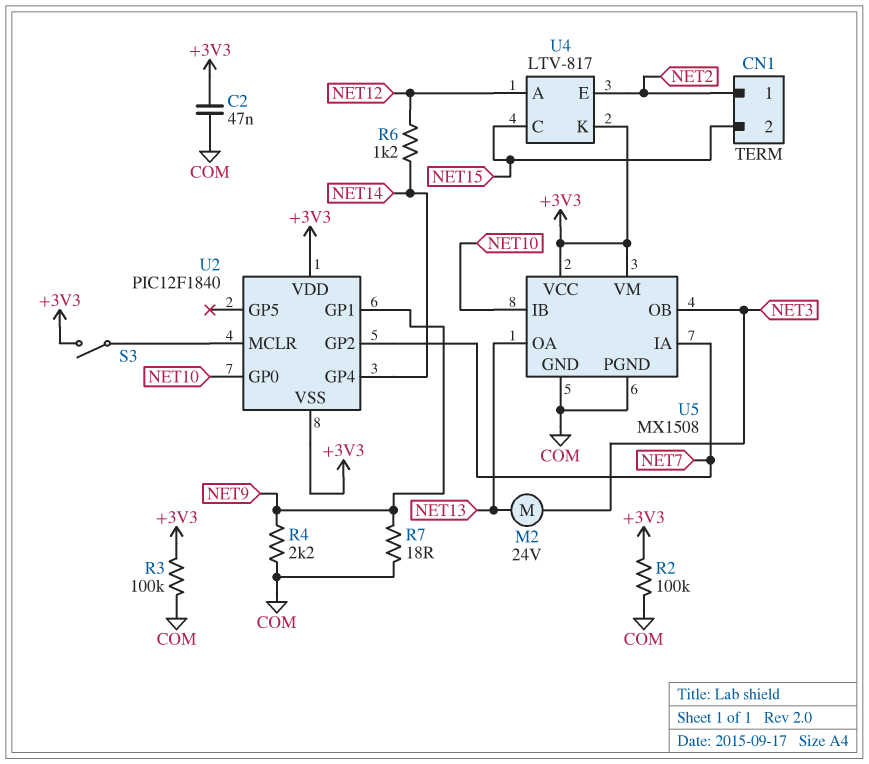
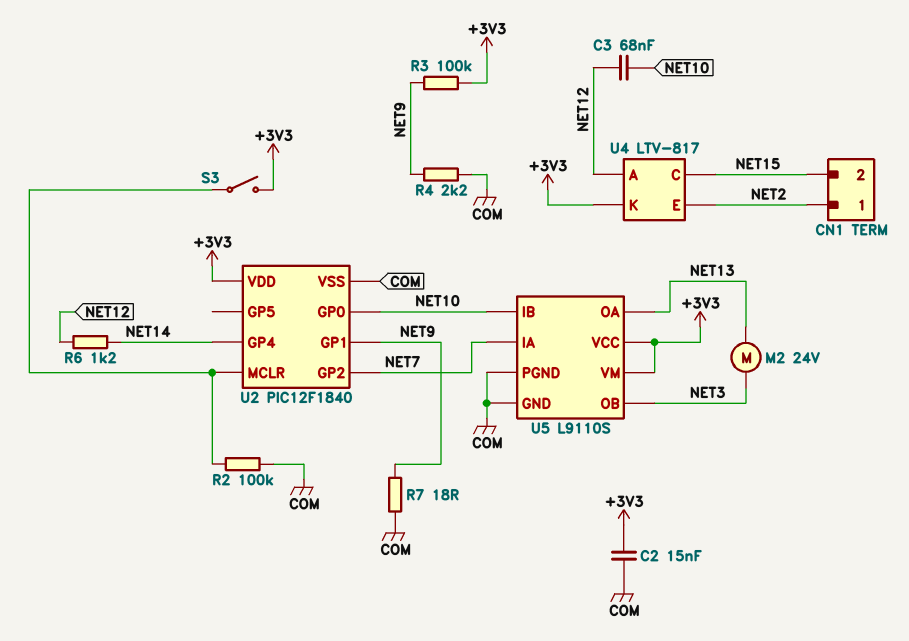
C2: 47nF (+3V3, COM) -> 15nF (+3V3, COM)
C3: none -> 68nF (NET10, NET12)
R2: 100k (+3V3, COM) -> 100k (COM, U2/MCLR)
R3: 100k (+3V3, COM) -> 100k (+3V3, NET9)
U2 pin VSS: +3V3 -> COM
U5: MX1508 -> L9110S

